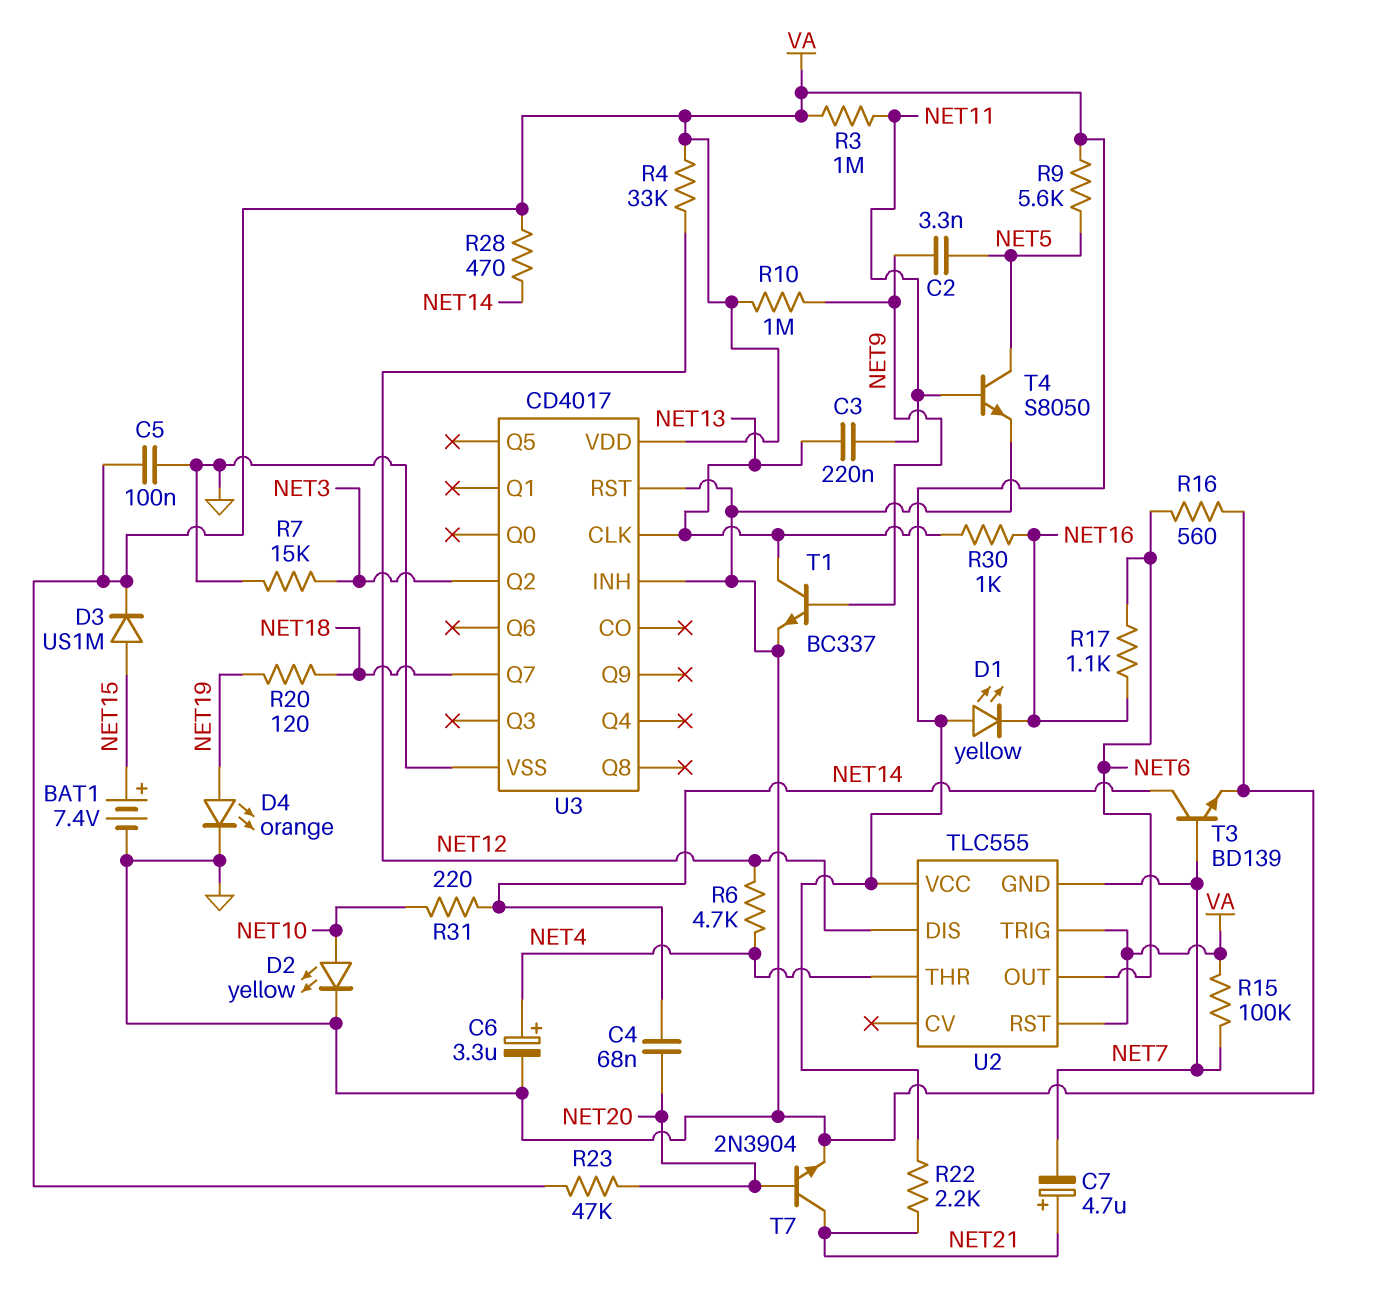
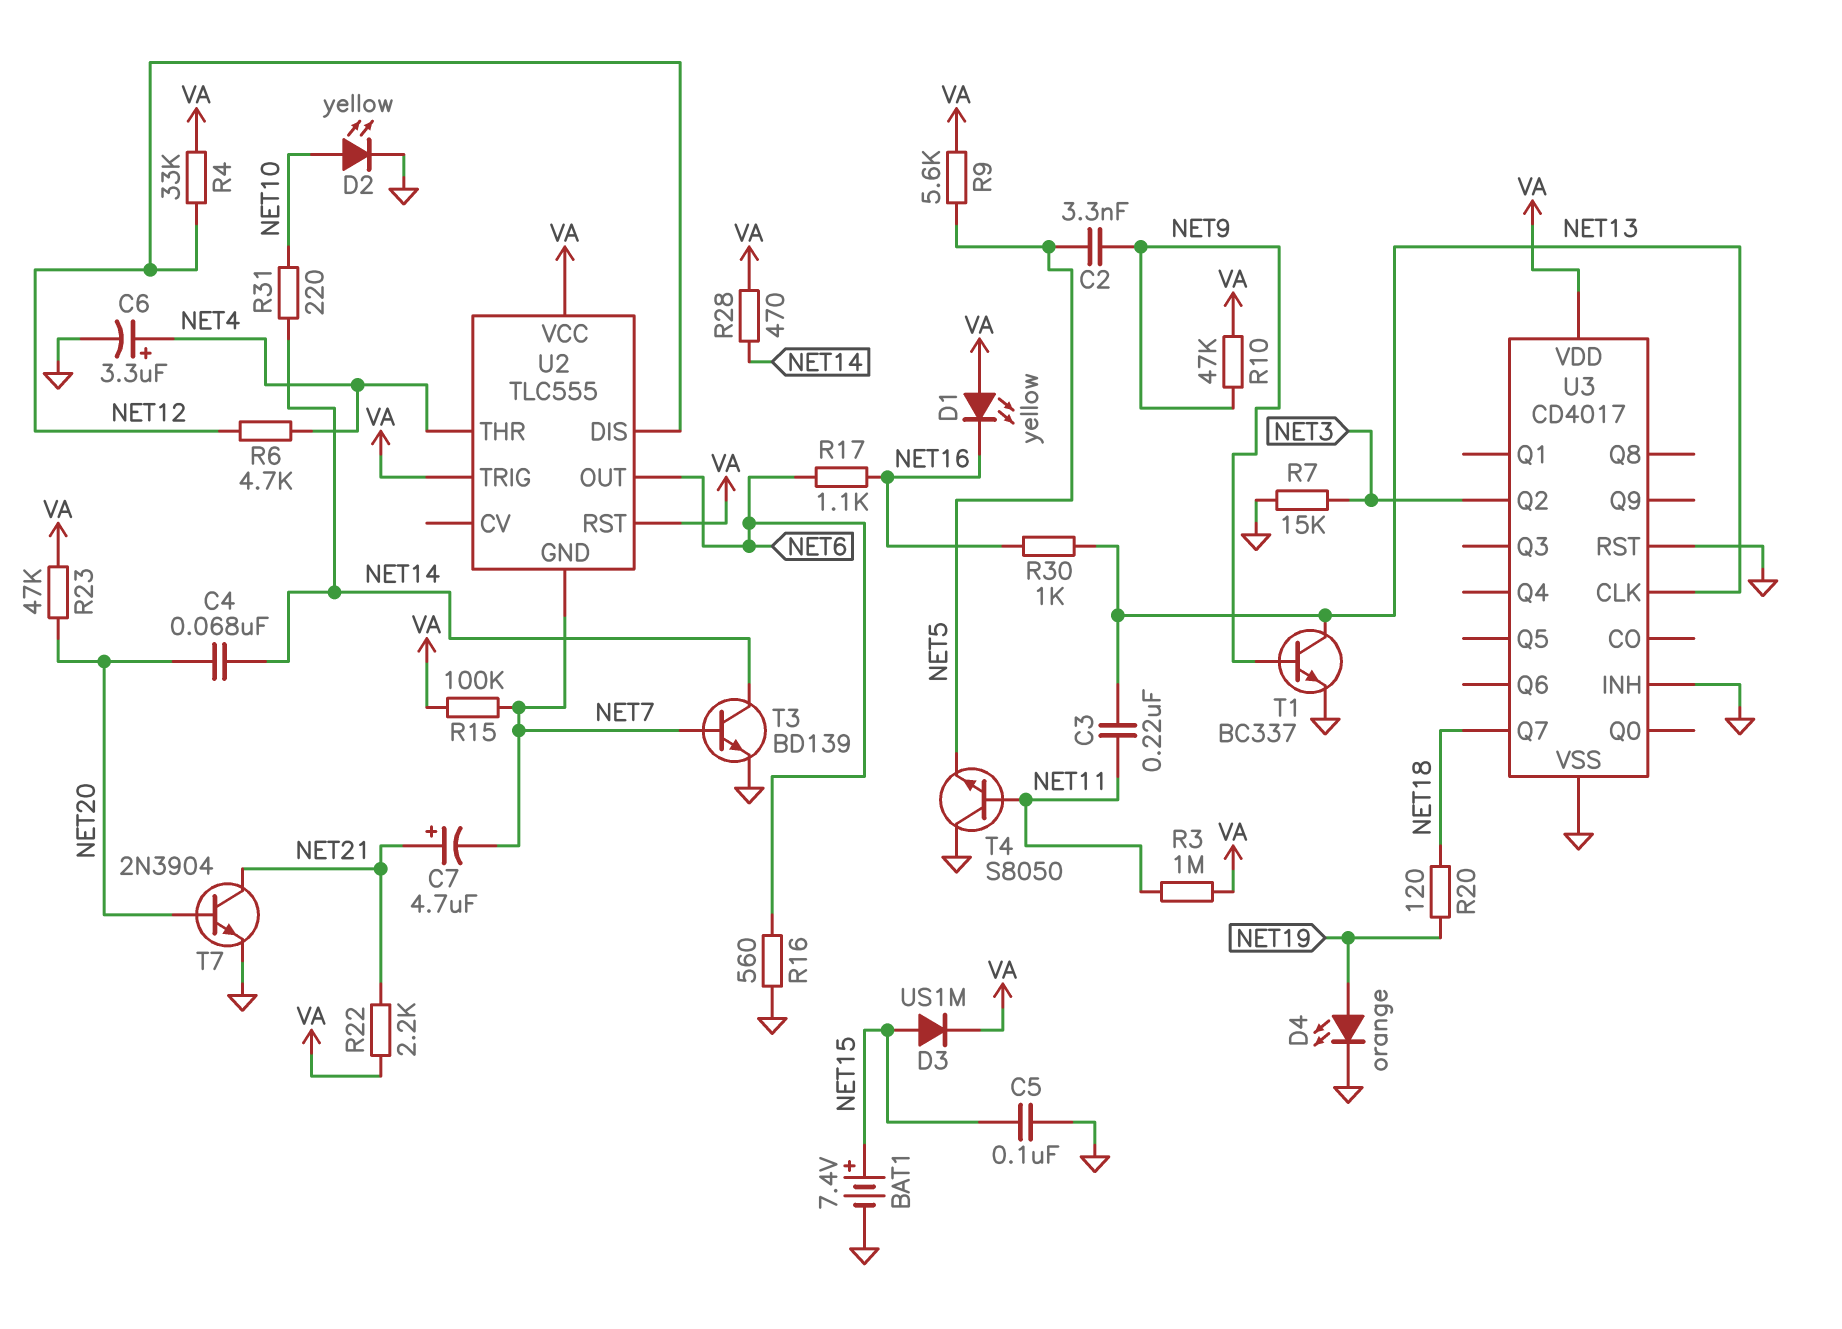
C5: 100nF (GND, VA) -> 100nF (GND, NET15)
R10: 1M (NET9, VA) -> 47k (NET9, VA)
T4: NPN S8050 (B NET11, C NET5, E GND) -> NPN S8050 (B NET11, C GND, E NET5)

